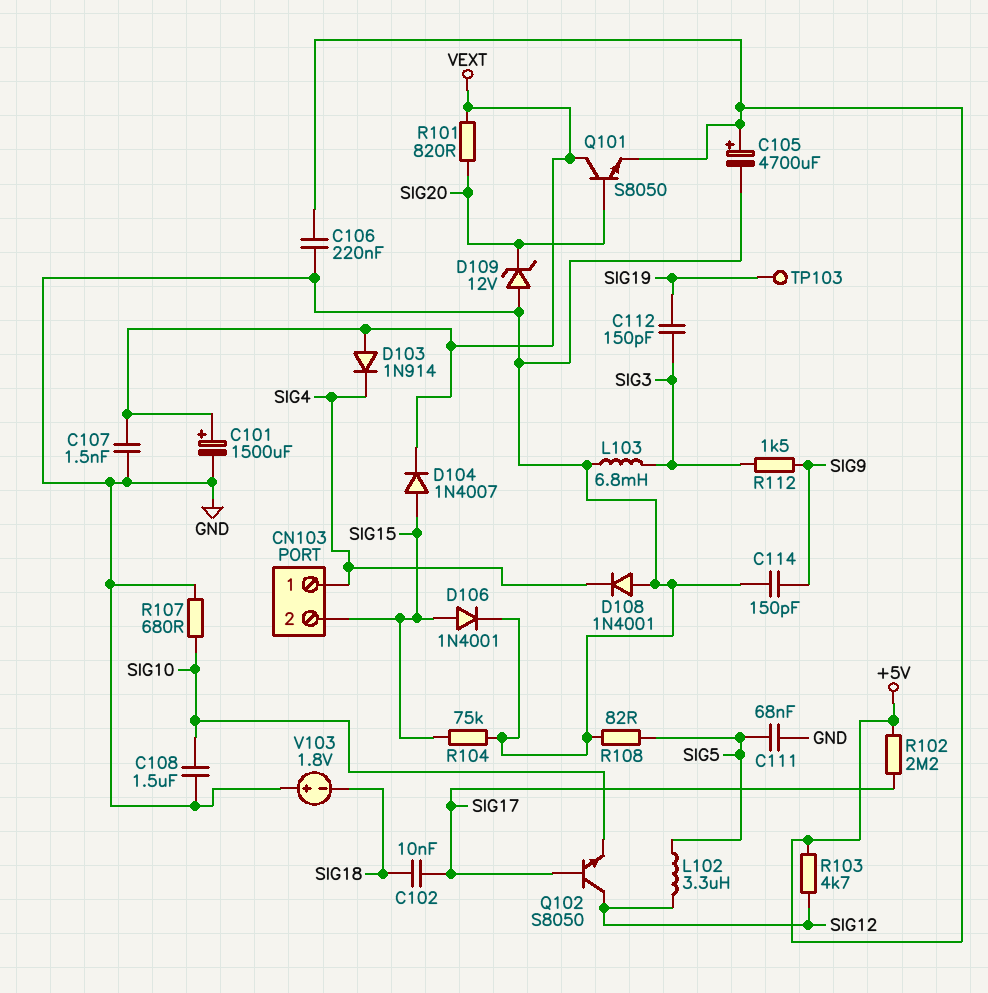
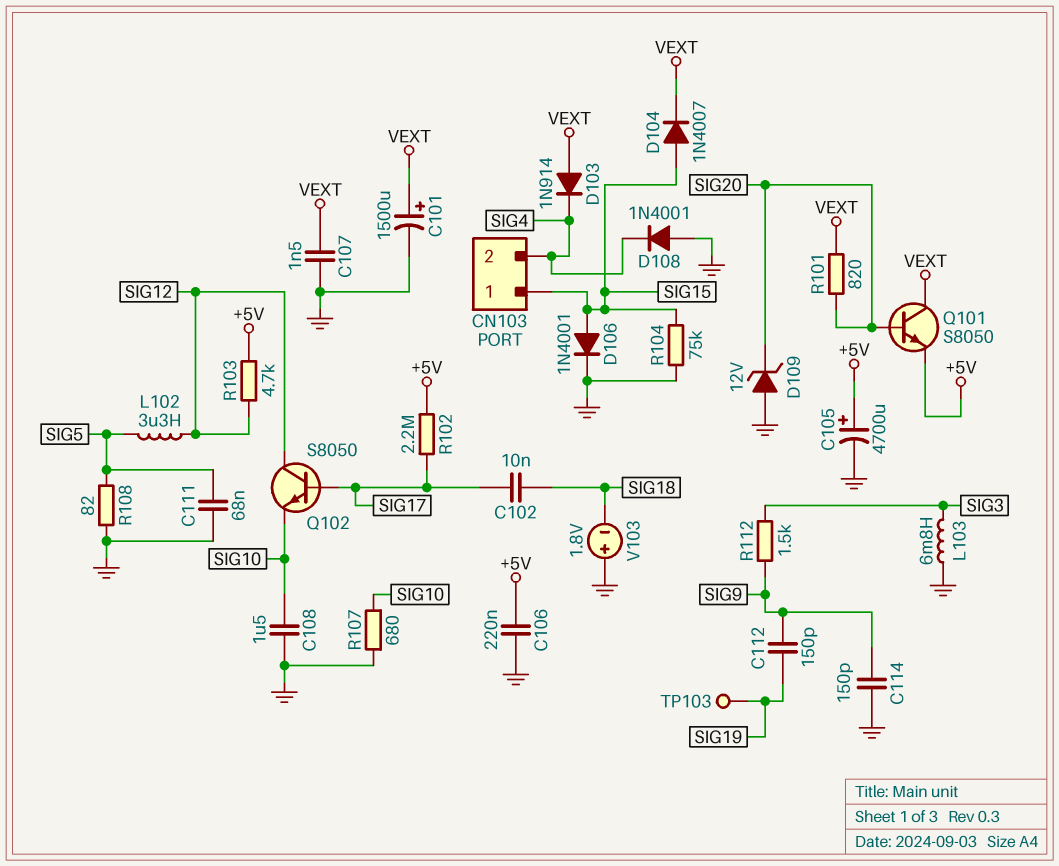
C112: 150pF (SIG3, SIG19) -> 150pF (SIG9, SIG19)
CN103 pin 1: SIG4 -> SIG15
CN103 pin 2: SIG15 -> SIG4

